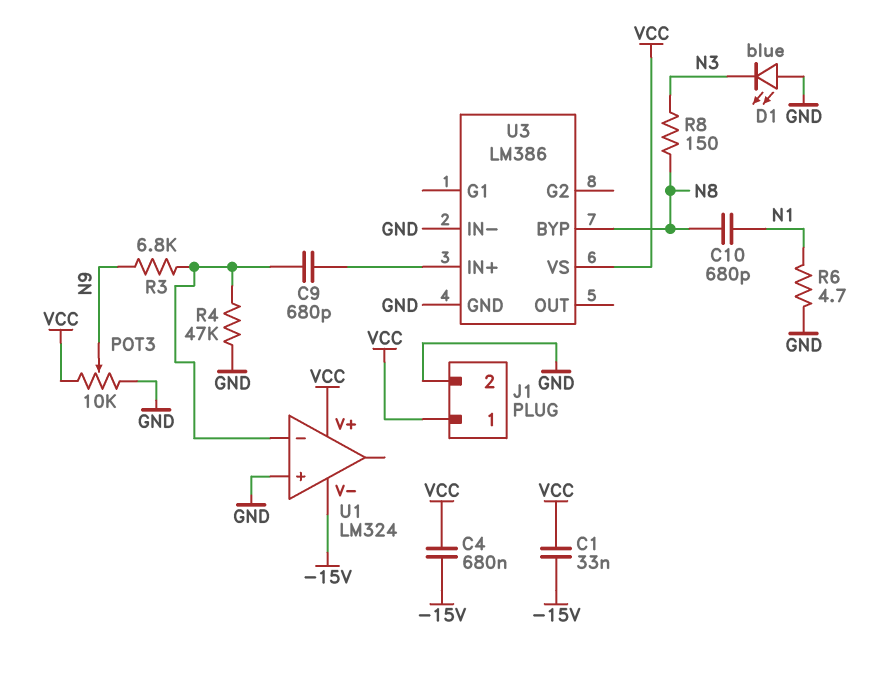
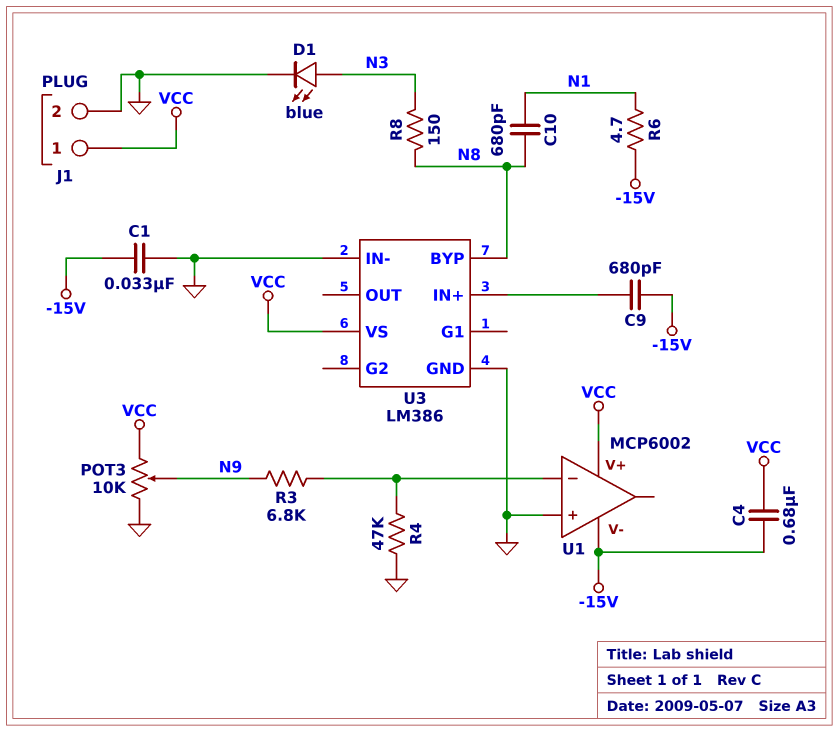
C1: 33nF (-15V, VCC) -> 33nF (-15V, GND)
C9: 680pF (U1/in-, U3/IN+) -> 680pF (-15V, U3/IN+)
D1: LED blue (A GND, K N3) -> LED blue (A N3, K GND)
R6: 4.7 (GND, N1) -> 4.7 (-15V, N1)
U1: LM324 -> MCP6002

